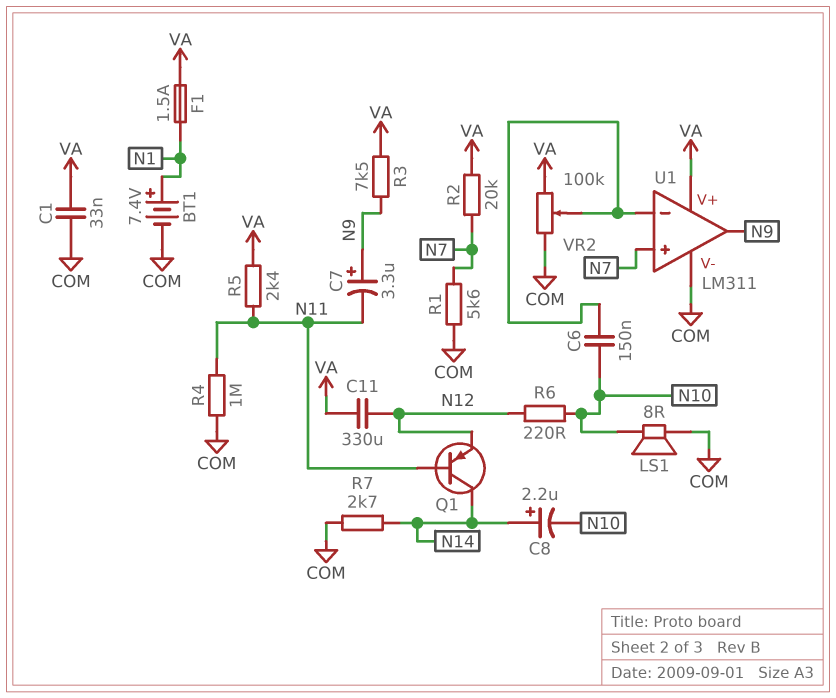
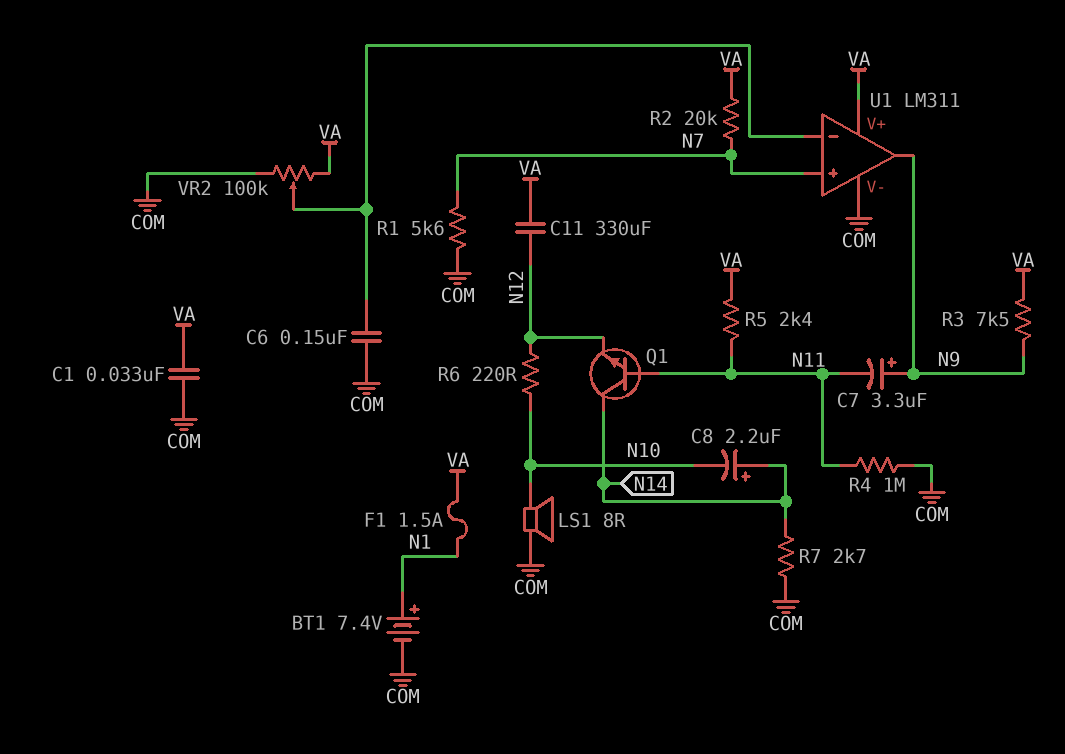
C6: 150nF (N10, U1/in-) -> 150nF (COM, U1/in-)
Q1: PNP (B N11, C N14, E N12) -> NPN (B N11, C N14, E N12)

